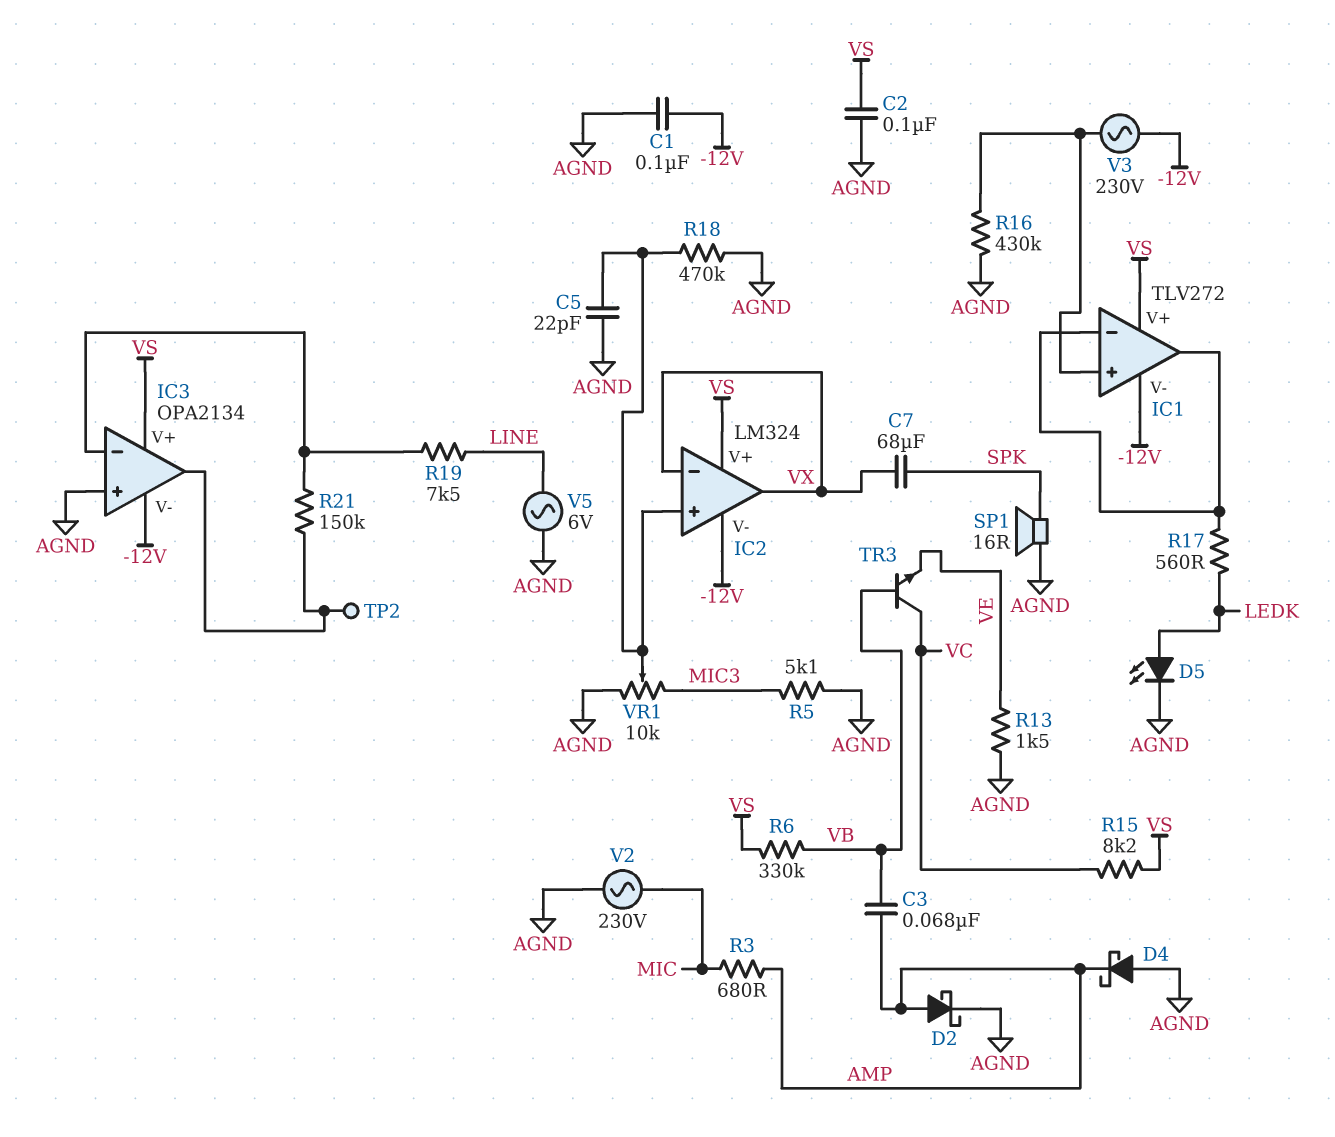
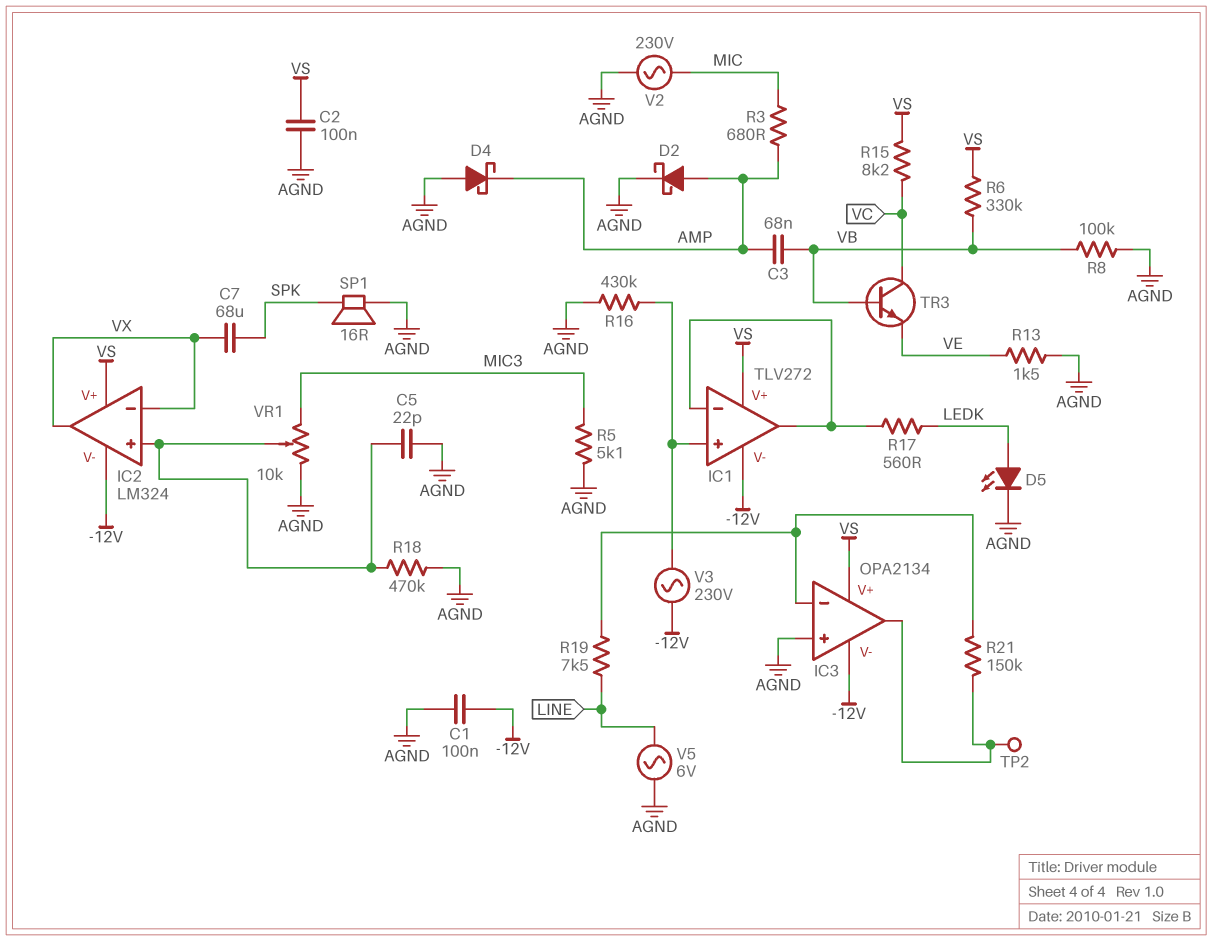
R8: none -> 100k (AGND, VB)

